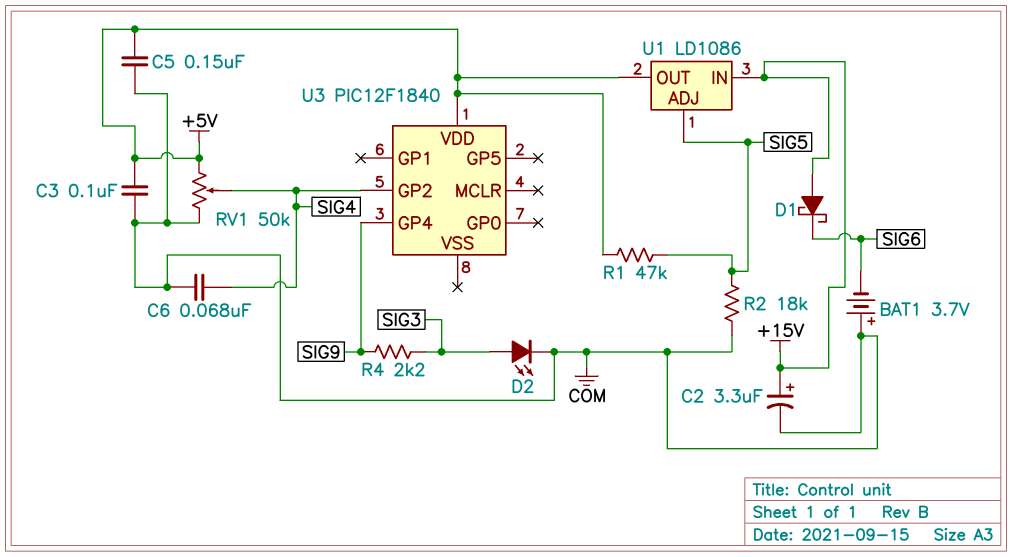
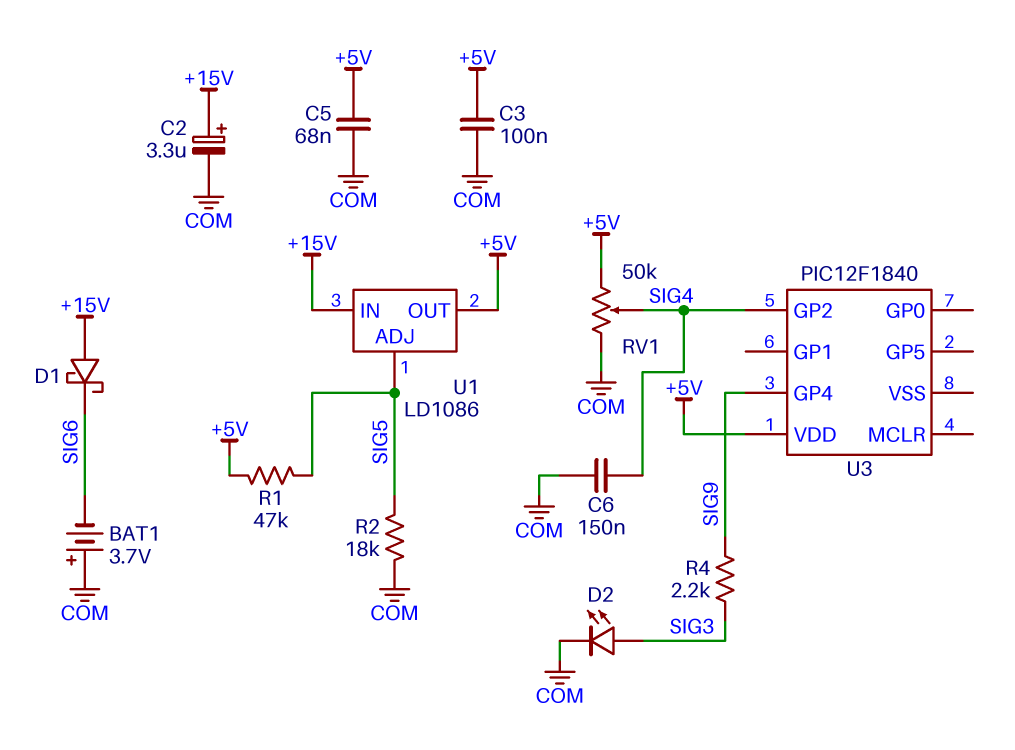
C5: 150nF (+5V, COM) -> 68nF (+5V, COM)
C6: 68nF (COM, SIG4) -> 150nF (COM, SIG4)

